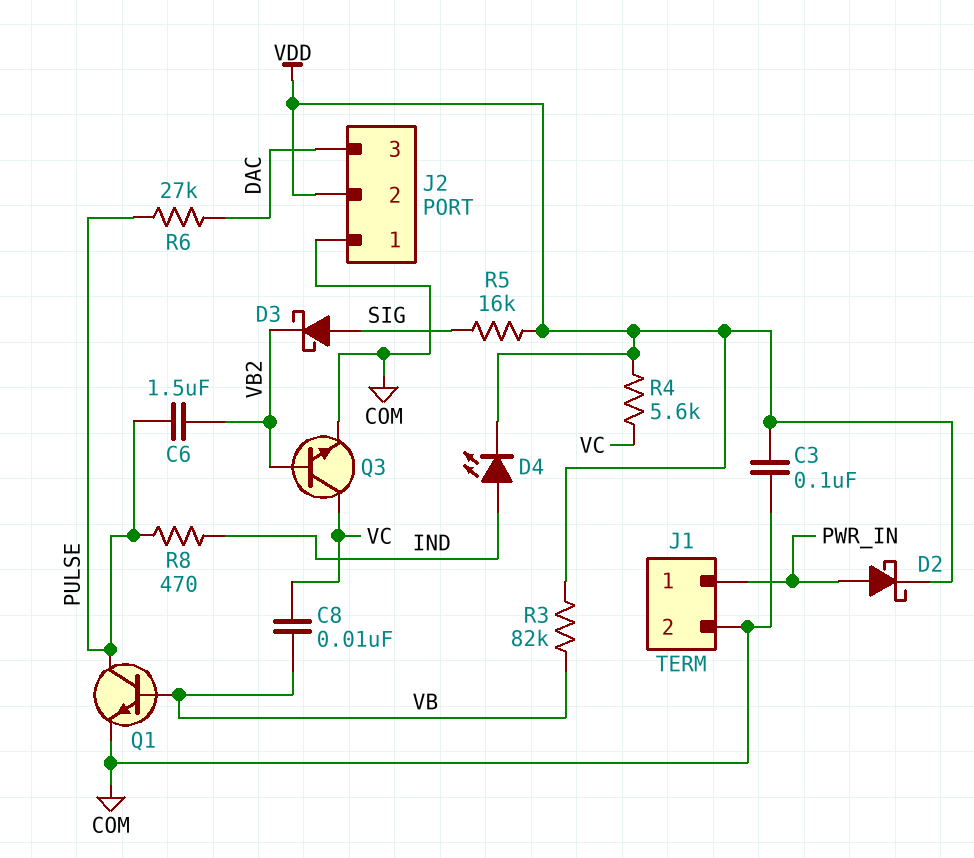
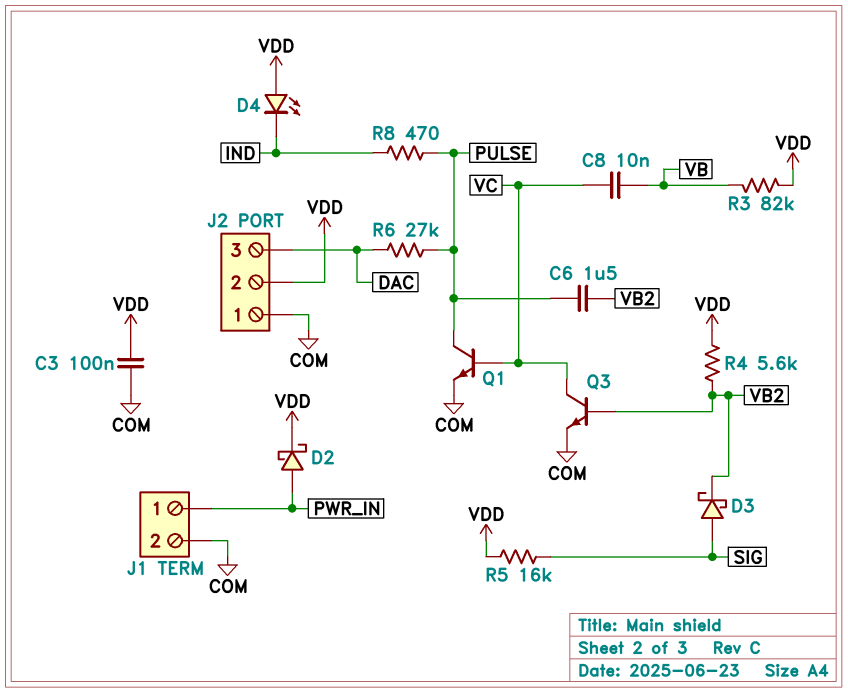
D4: LED (A IND, K VDD) -> LED (A VDD, K IND)
Q1: NPN (B VB, C PULSE, E COM) -> NPN (B VC, C PULSE, E COM)
R4: 5.6k (VC, VDD) -> 5.6k (VB2, VDD)

